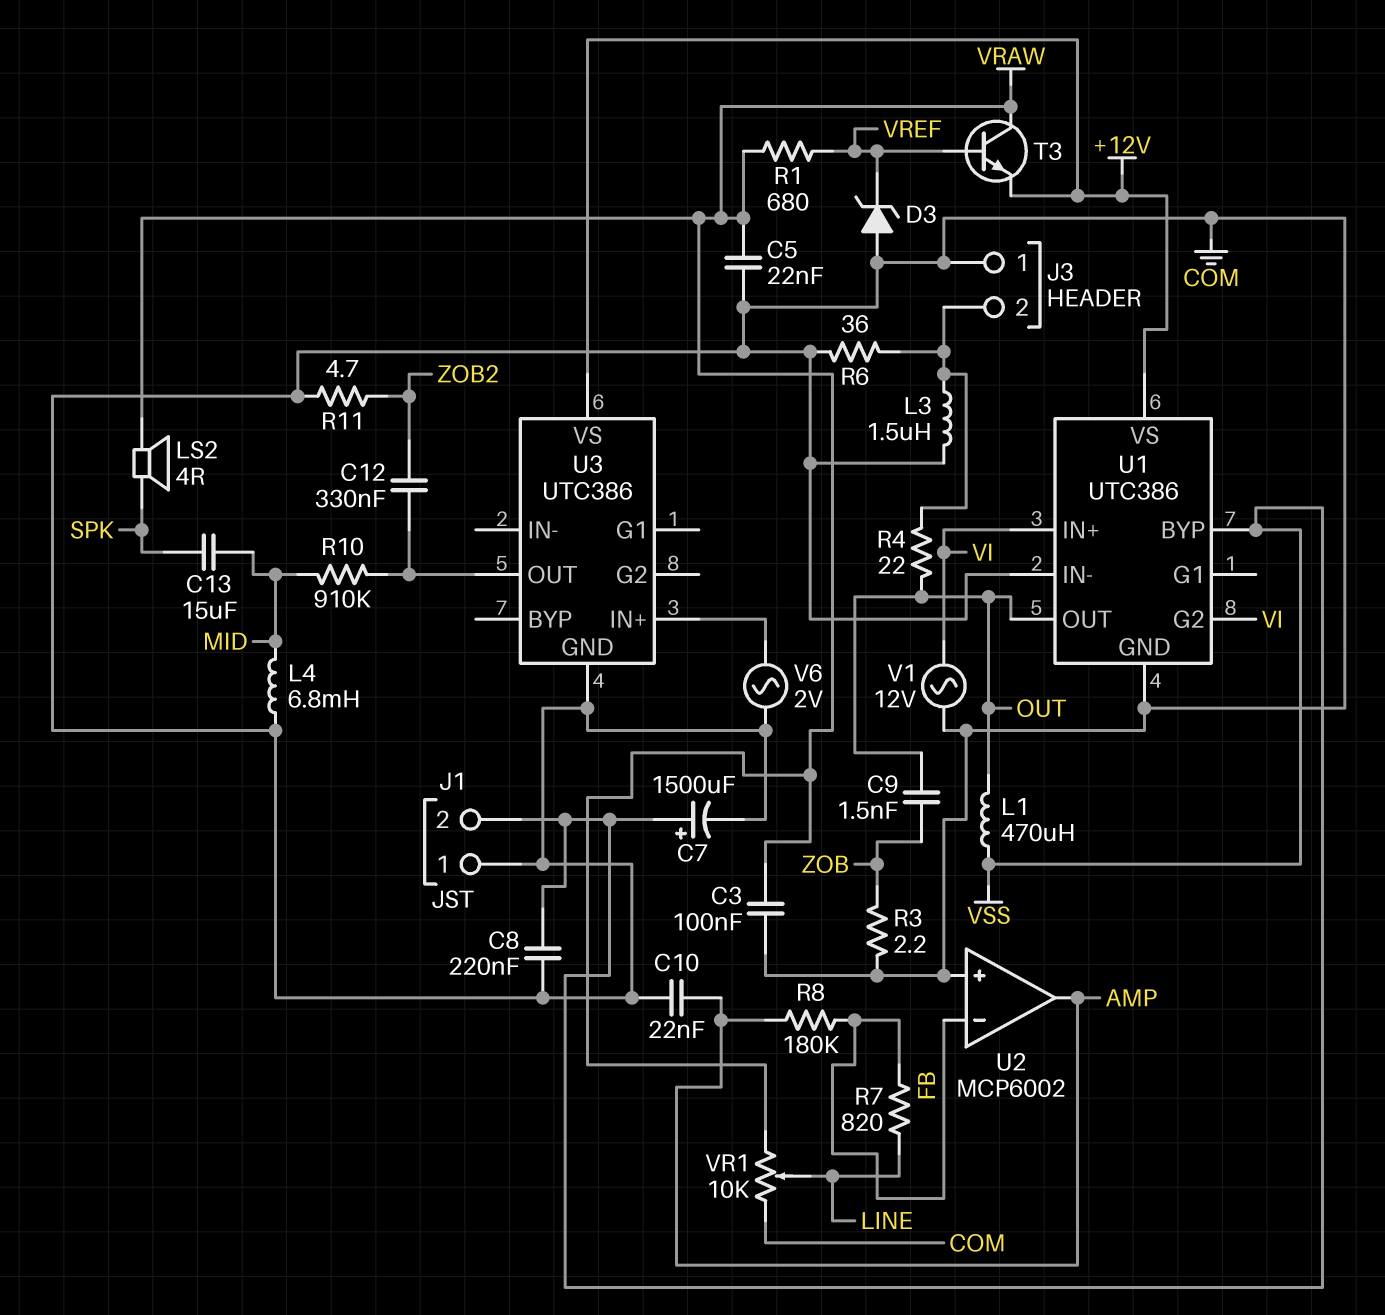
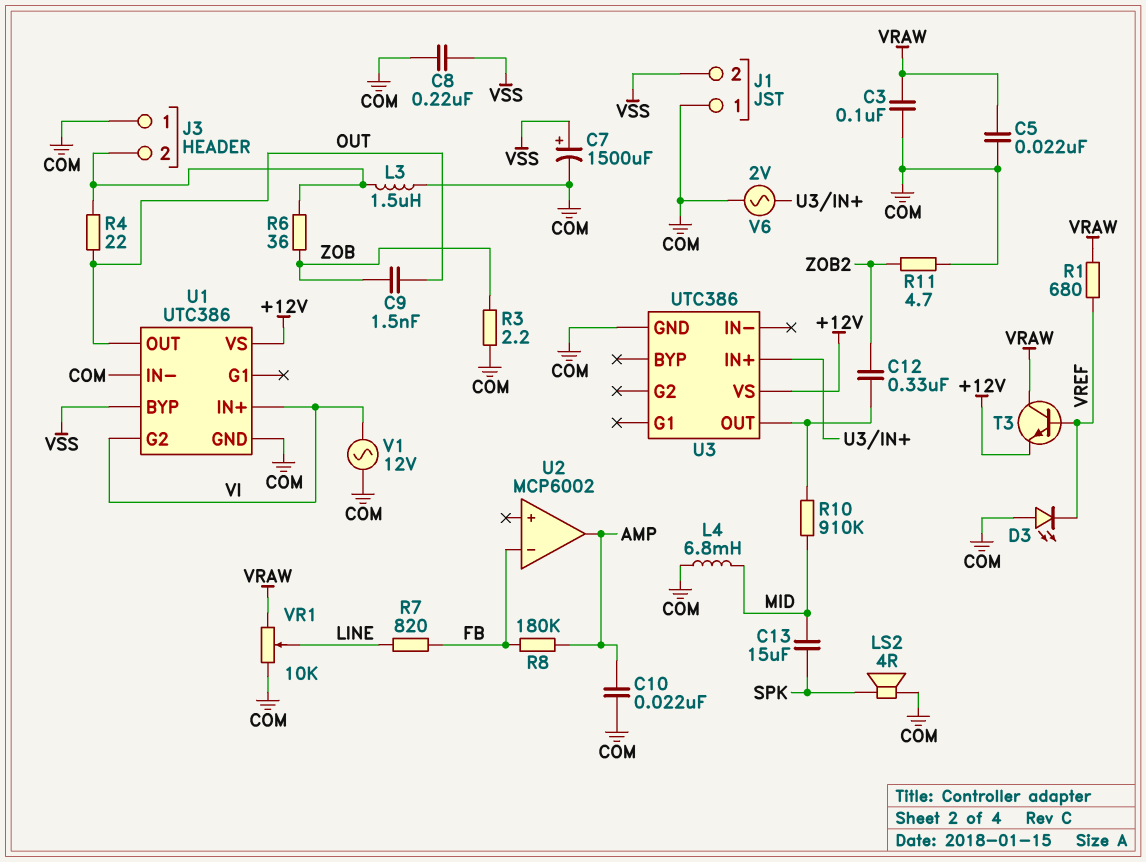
D3: zener (A COM, K VREF) -> LED (A COM, K VREF)
L1: 470uH (OUT, VSS) -> none
LS2: speaker 4R (SPK, VRAW) -> speaker 4R (COM, SPK)
R6: 36 (COM, J3/2) -> 36 (J3/2, ZOB)
U2 pin in+: COM -> none

